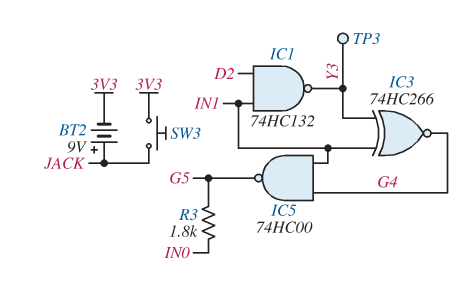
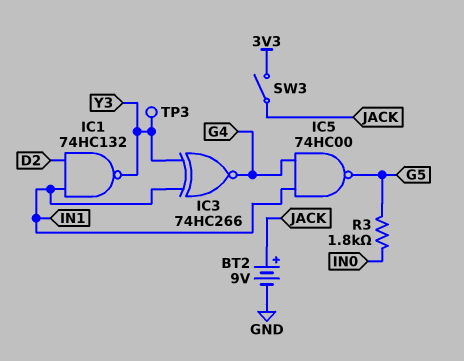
BT2: 9V (plus JACK, minus 3V3) -> 9V (plus JACK, minus GND)
SW3: button (3V3, JACK) -> switch (3V3, JACK)

